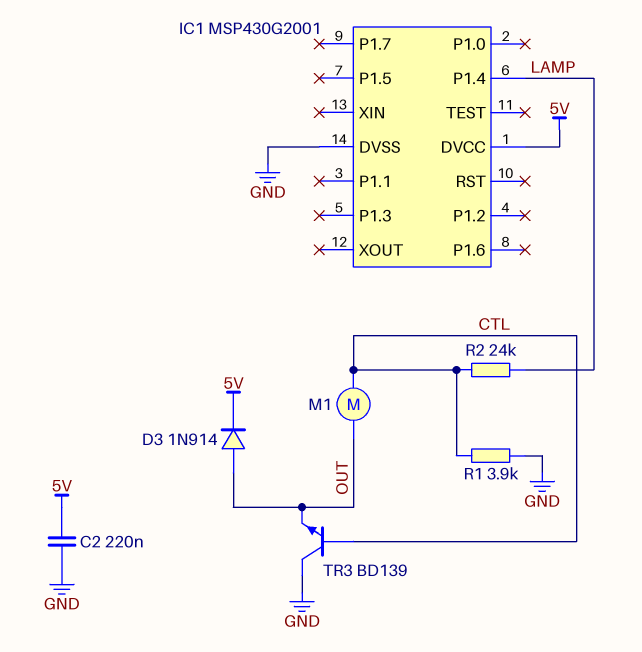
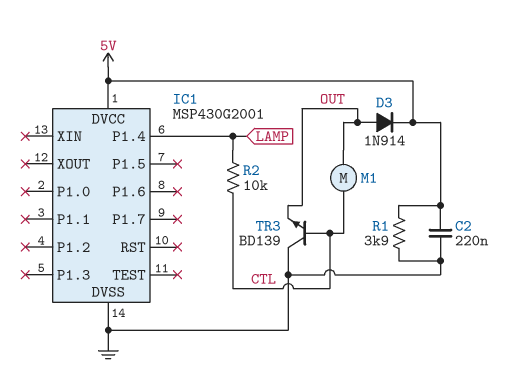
R1: 3.9k (CTL, GND) -> 3.9k (5V, GND)
R2: 24k (CTL, LAMP) -> 10k (CTL, LAMP)

